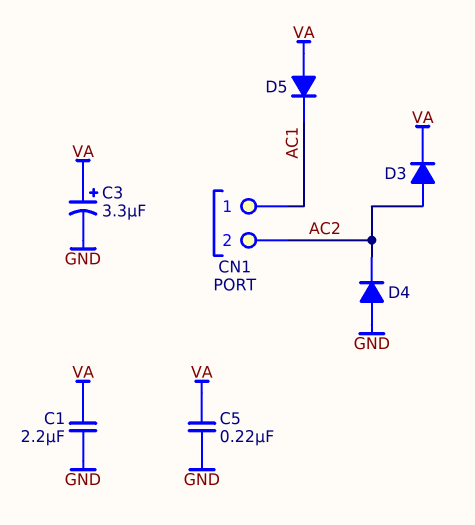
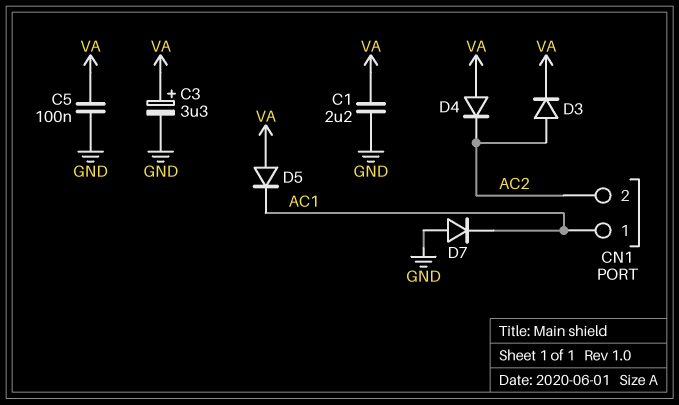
C5: 220nF (GND, VA) -> 100nF (GND, VA)
D4: diode (A GND, K AC2) -> diode (A VA, K AC2)
D7: none -> diode (A GND, K AC1)

